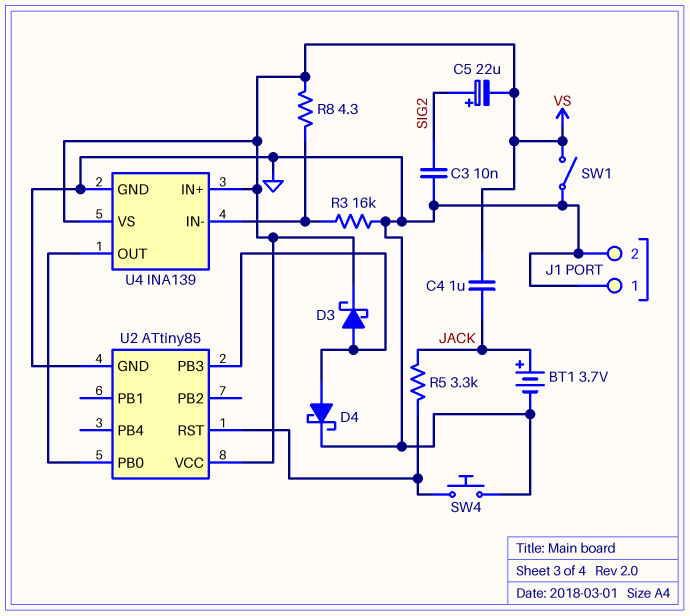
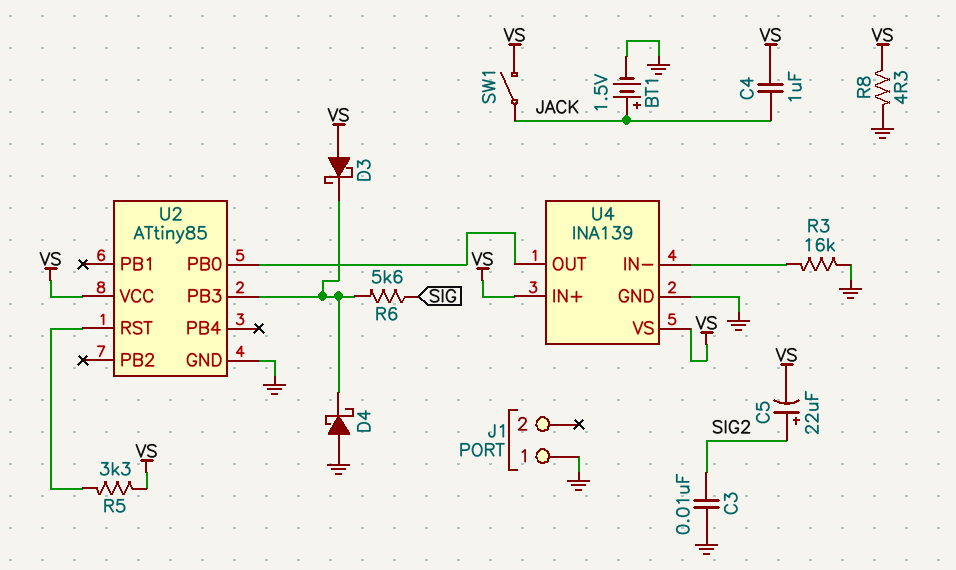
BT1: 3.7V (plus JACK, minus GND) -> 1.5V (plus JACK, minus GND)
D3: schottky (A U2/PB3, K VS) -> schottky (A VS, K U2/PB3)
D4: schottky (A U2/PB3, K GND) -> schottky (A GND, K U2/PB3)
J1 pin 2: GND -> none
R5: 3.3k (JACK, U2/RST) -> 3.3k (U2/RST, VS)
R6: none -> 5.6k (SIG, U2/PB3)
R8: 4.3 (U4/IN-, VS) -> 4.3 (GND, VS)
SW1: switch (GND, VS) -> switch (JACK, VS)
SW4: button (GND, U2/RST) -> none

